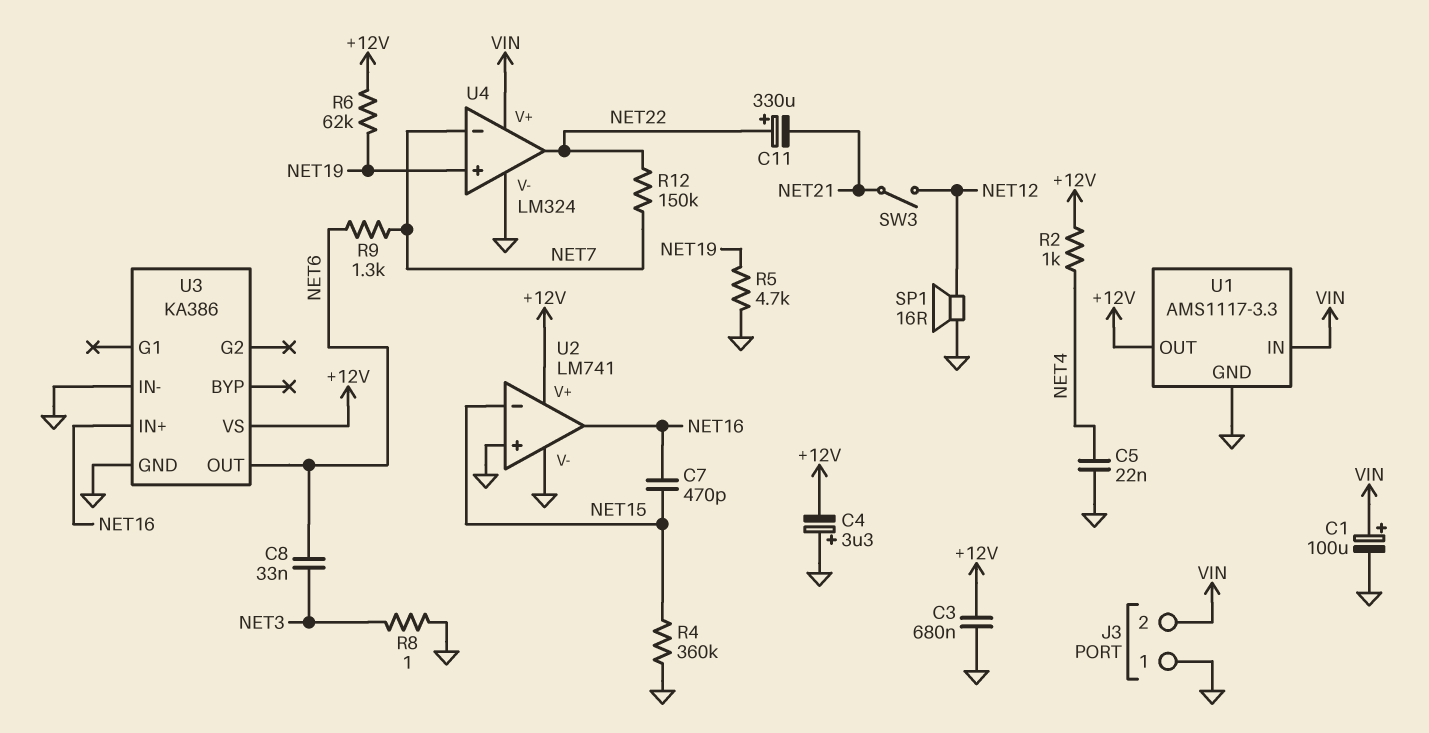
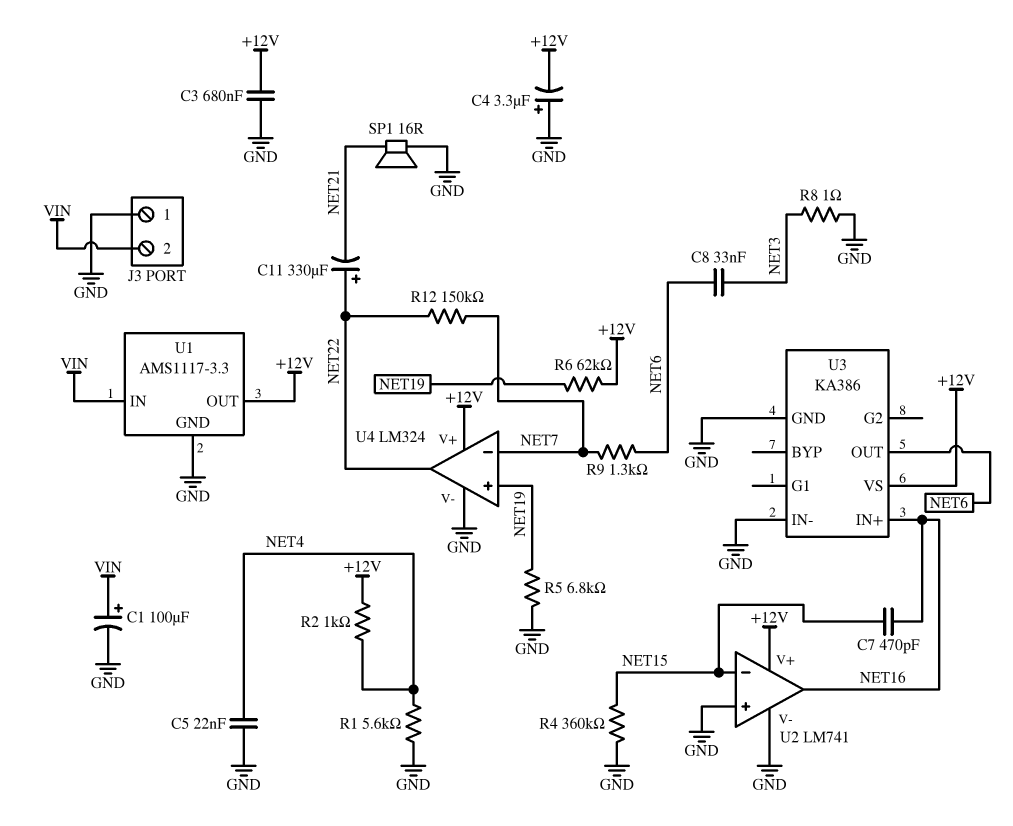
R1: none -> 5.6k (GND, NET4)
R5: 4.7k (GND, NET19) -> 6.8k (GND, NET19)
SP1: speaker 16R (GND, NET12) -> speaker 16R (GND, NET21)
SW3: switch (NET12, NET21) -> none
U4 pin V+: VIN -> +12V

